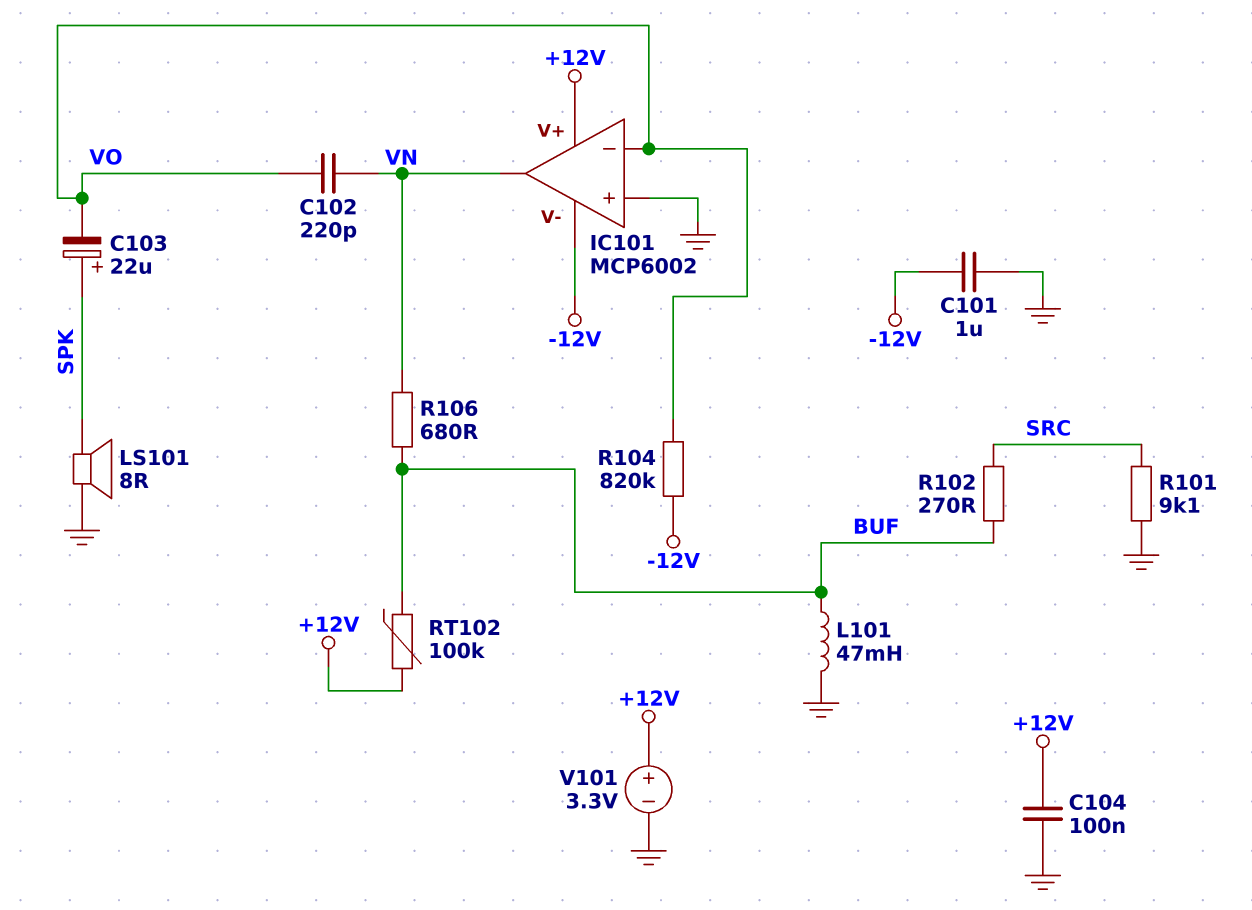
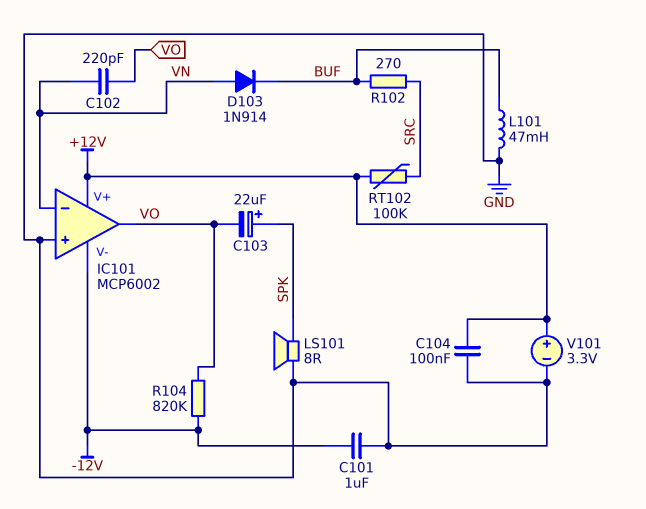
D103: none -> diode 1N914 (A VN, K BUF)
IC101 pin in-: VO -> VN
IC101 pin out: VN -> VO
R101: 9.1k (GND, SRC) -> none
R106: 680 (BUF, VN) -> none
RT102: 100k (+12V, BUF) -> 100k (+12V, SRC)

